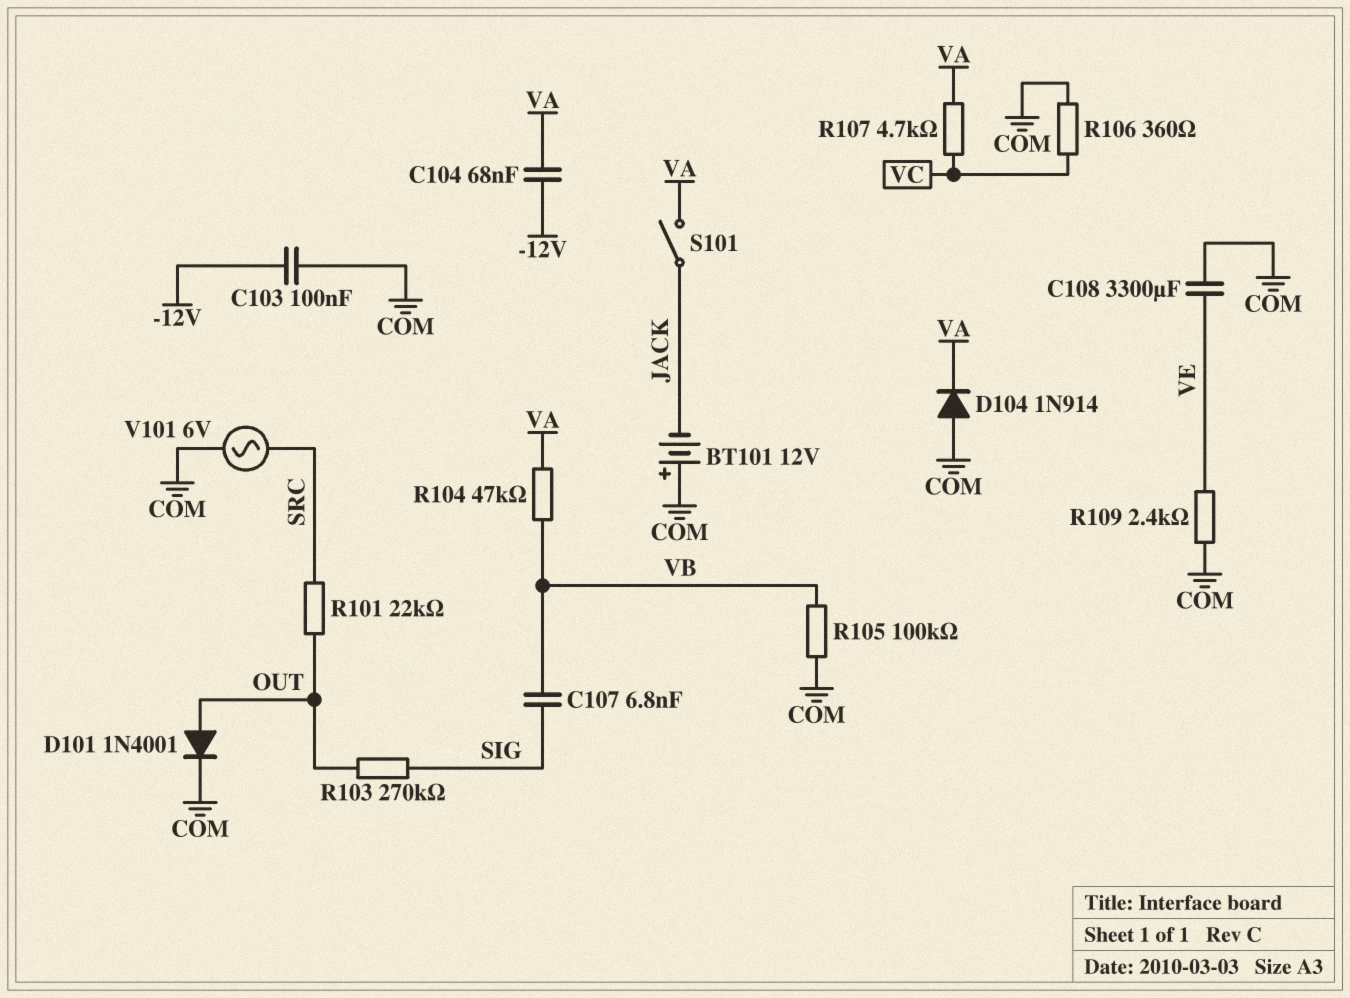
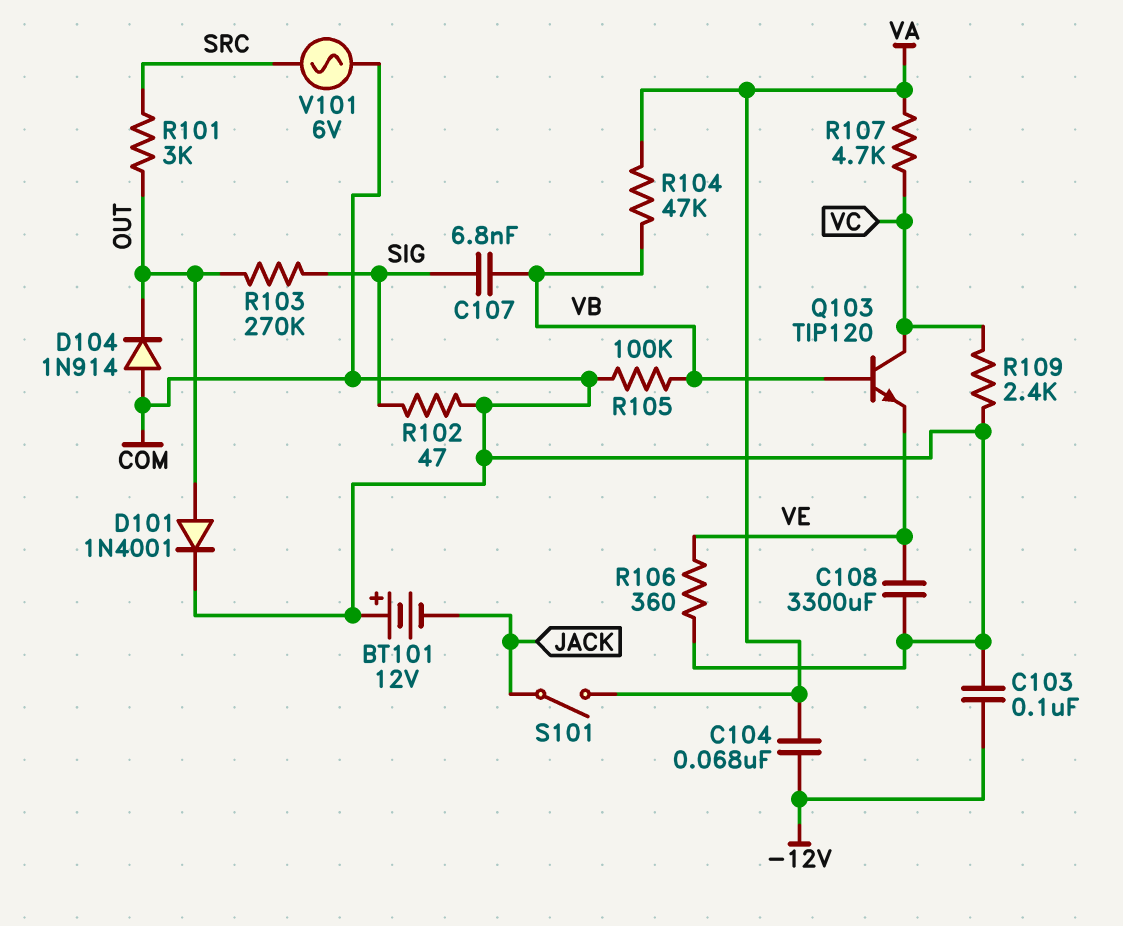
D104: diode 1N914 (A COM, K VA) -> diode 1N914 (A COM, K OUT)
Q103: none -> NPN TIP120 (B VB, C VC, E VE)
R101: 22k (OUT, SRC) -> 3k (OUT, SRC)
R102: none -> 47 (COM, SIG)
R106: 360 (COM, VC) -> 360 (COM, VE)
R109: 2.4k (COM, VE) -> 2.4k (COM, VC)

